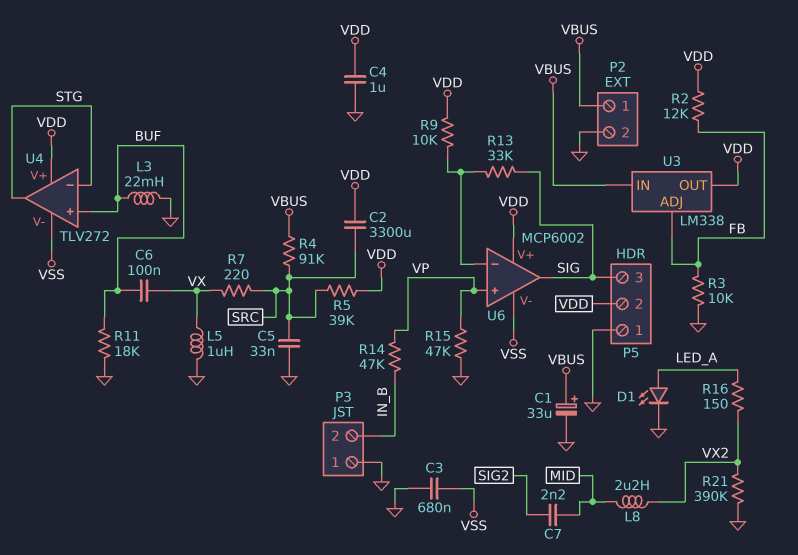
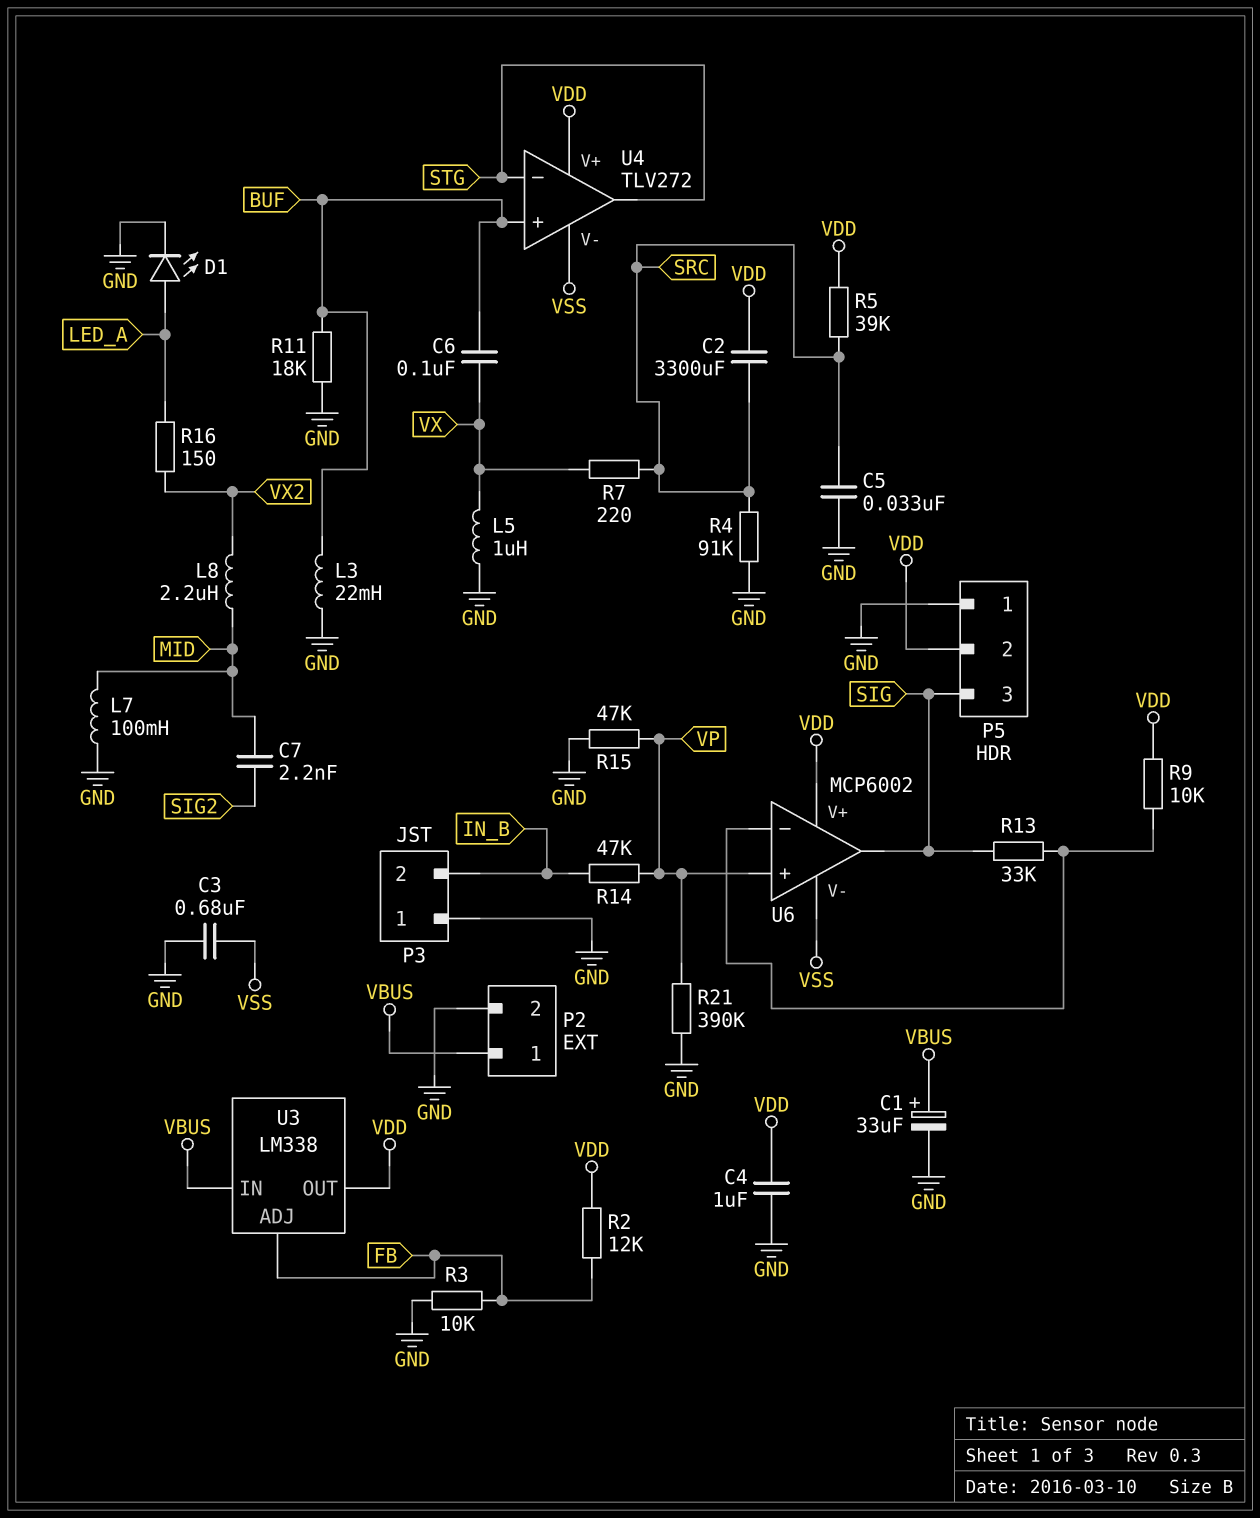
L7: none -> 100mH (GND, MID)
R4: 91k (SRC, VBUS) -> 91k (GND, SRC)
R21: 390k (GND, VX2) -> 390k (GND, VP)

